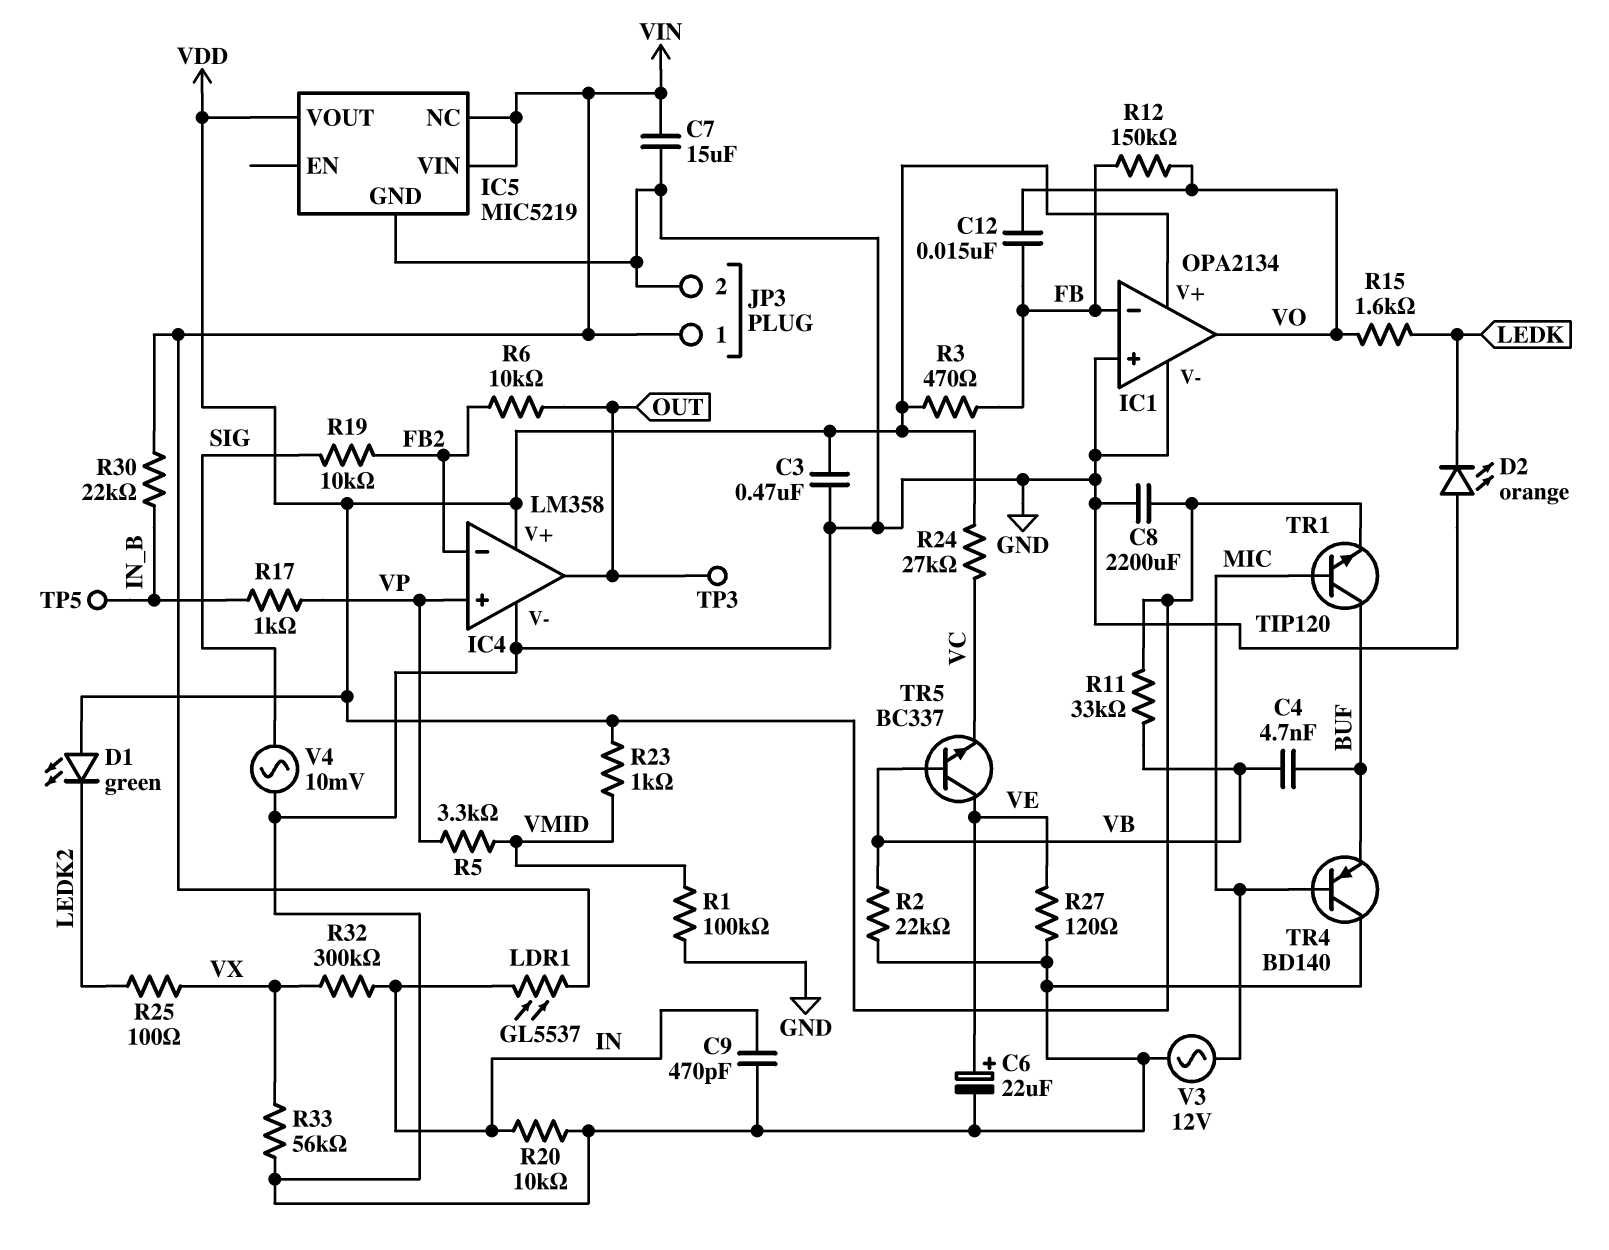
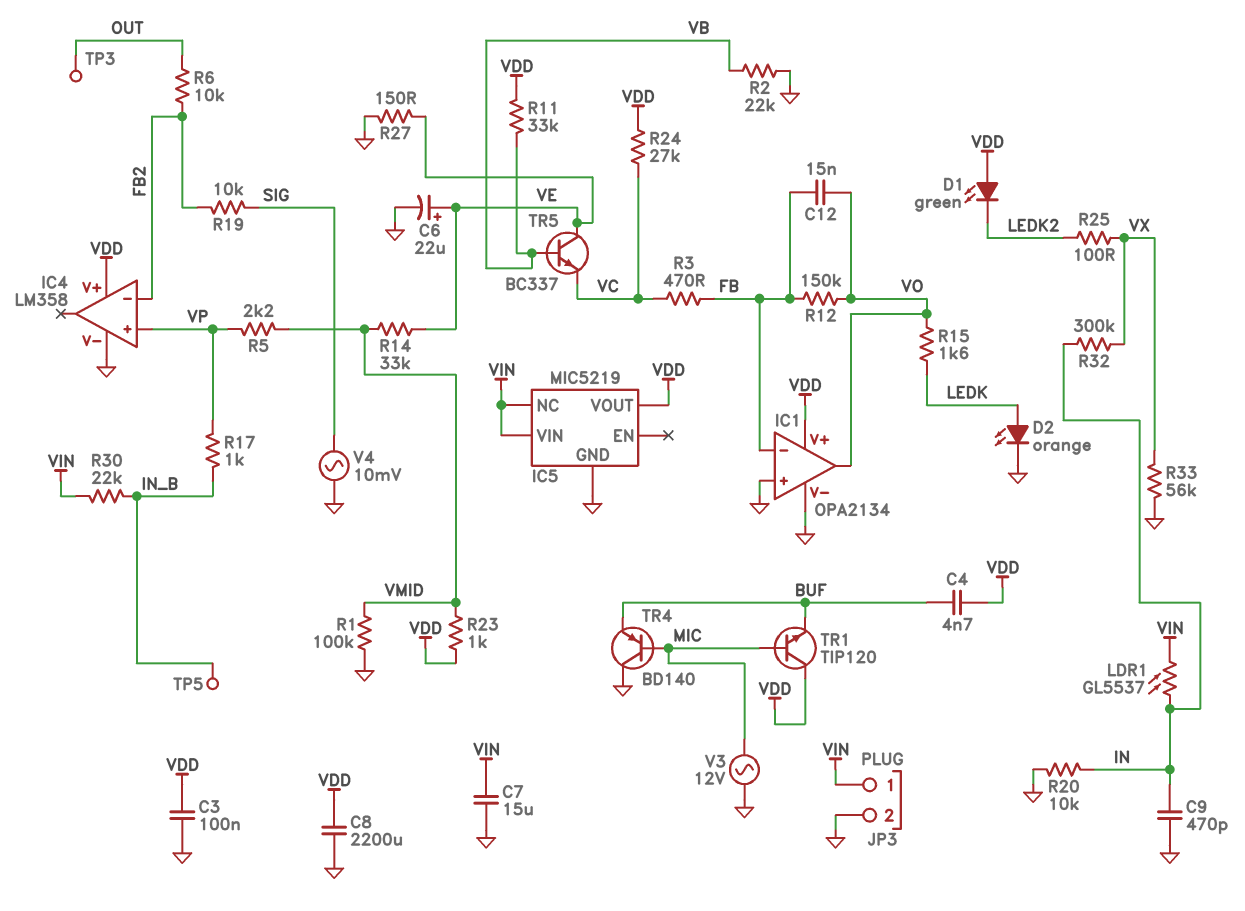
C3: 470nF (GND, VDD) -> 100nF (GND, VDD)
C4: 4.7nF (BUF, VB) -> 4.7nF (BUF, VDD)
D2: LED orange (A GND, K LEDK) -> LED orange (A LEDK, K GND)
IC4 pin out: OUT -> none
R3: 470 (FB, VDD) -> 470 (FB, VC)
R5: 3.3k (VMID, VP) -> 2.2k (VMID, VP)
R14: none -> 33k (VE, VMID)
R27: 120 (GND, VE) -> 150 (GND, VE)
TR1: NPN TIP120 (B MIC, C BUF, E VDD) -> NPN TIP120 (B MIC, C VDD, E BUF)

